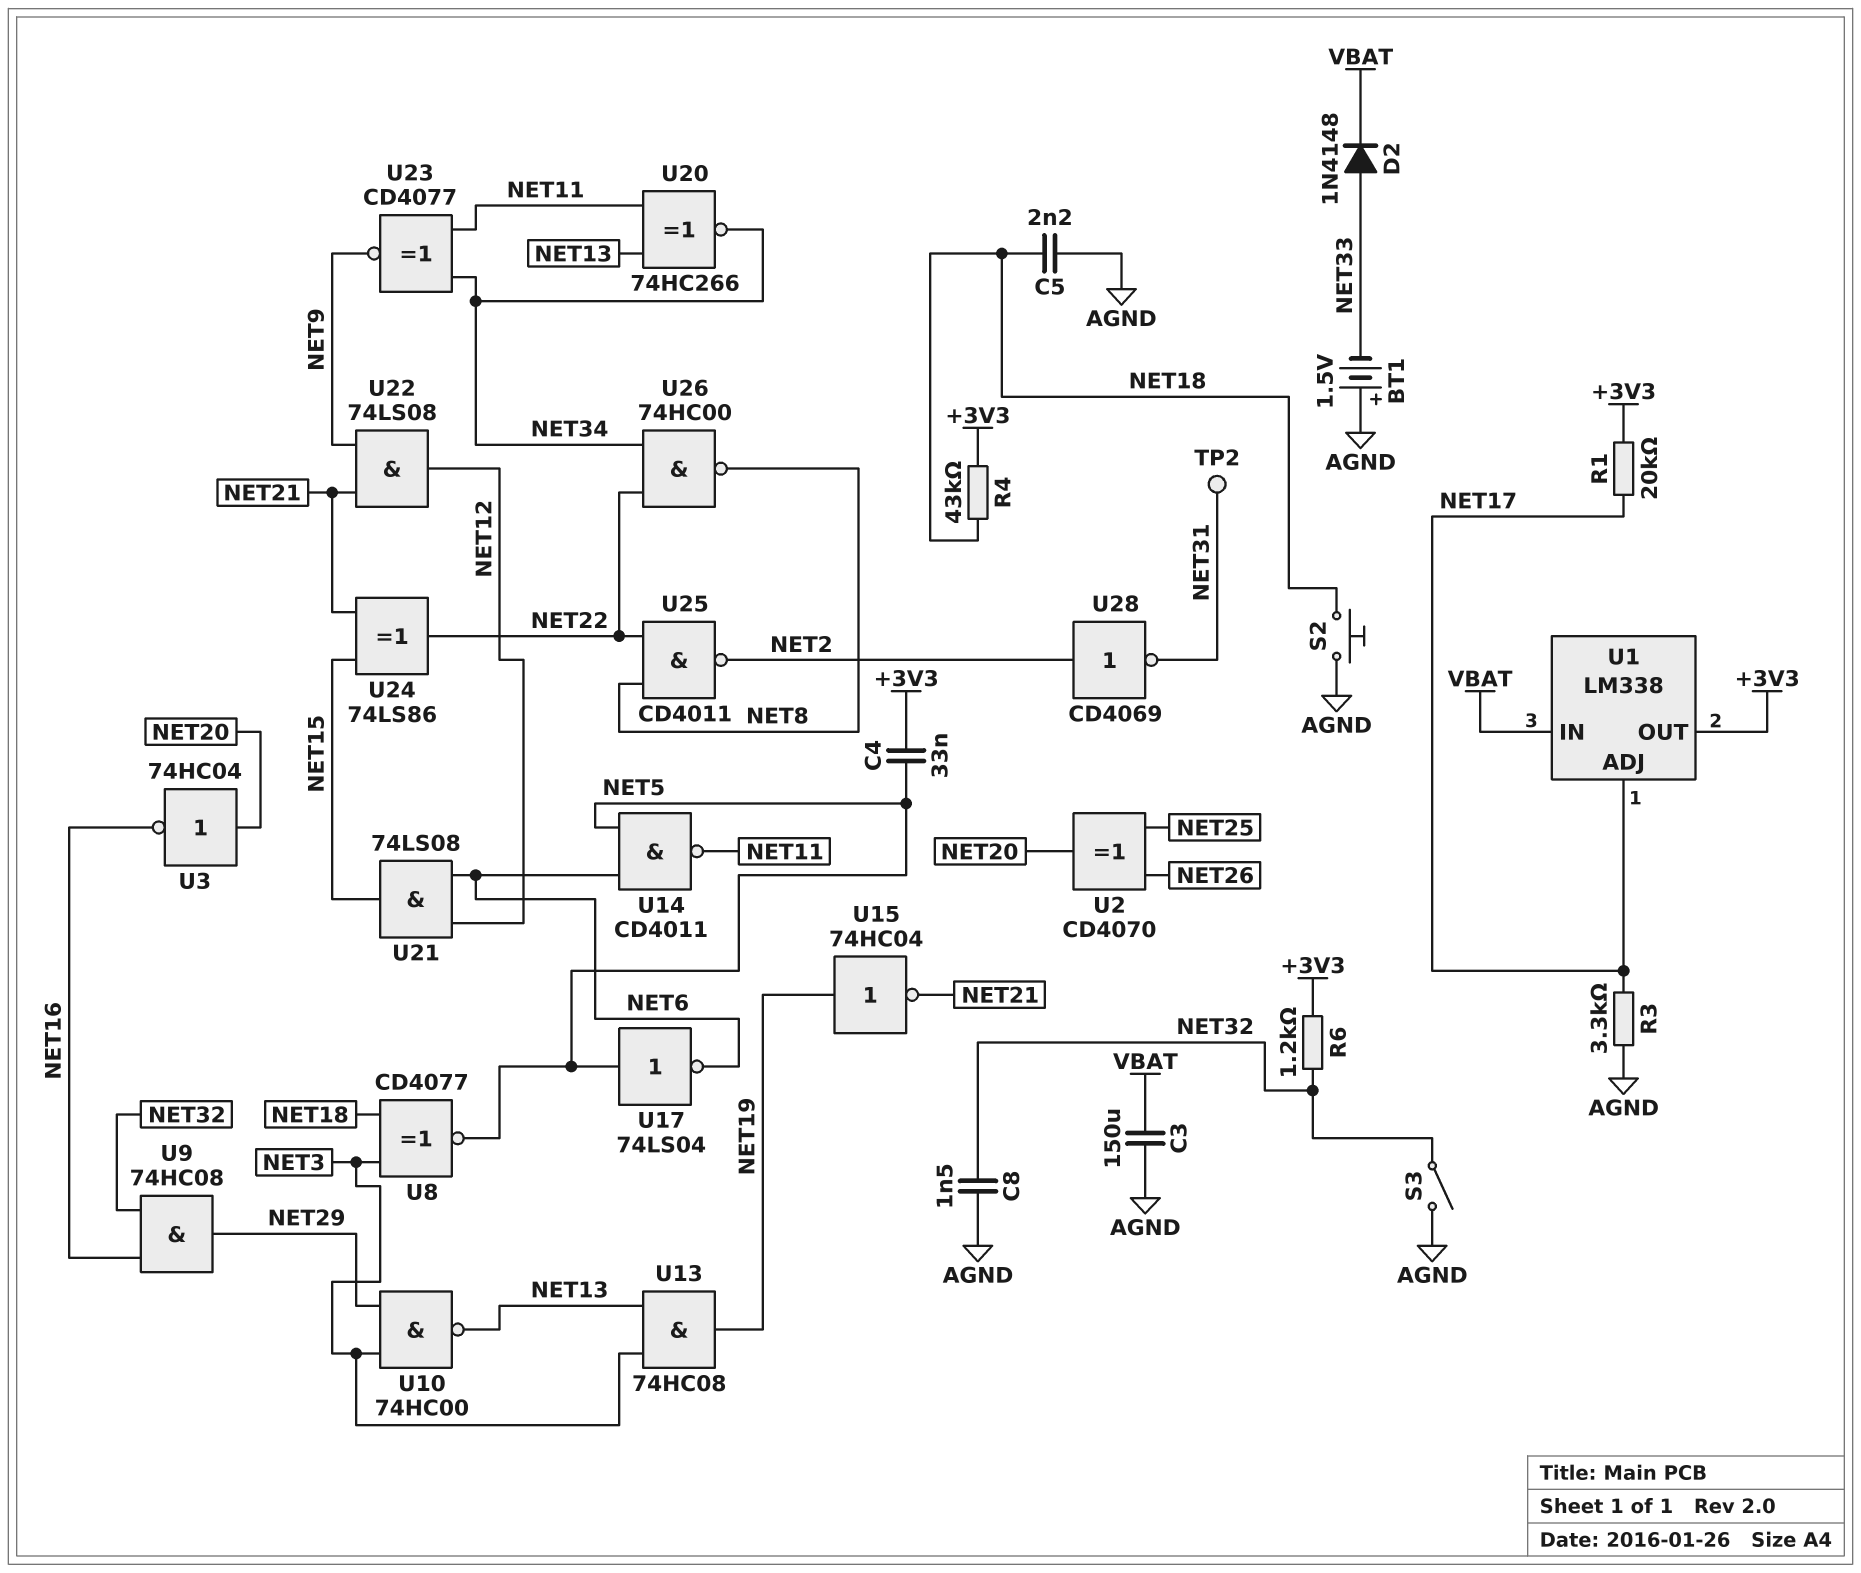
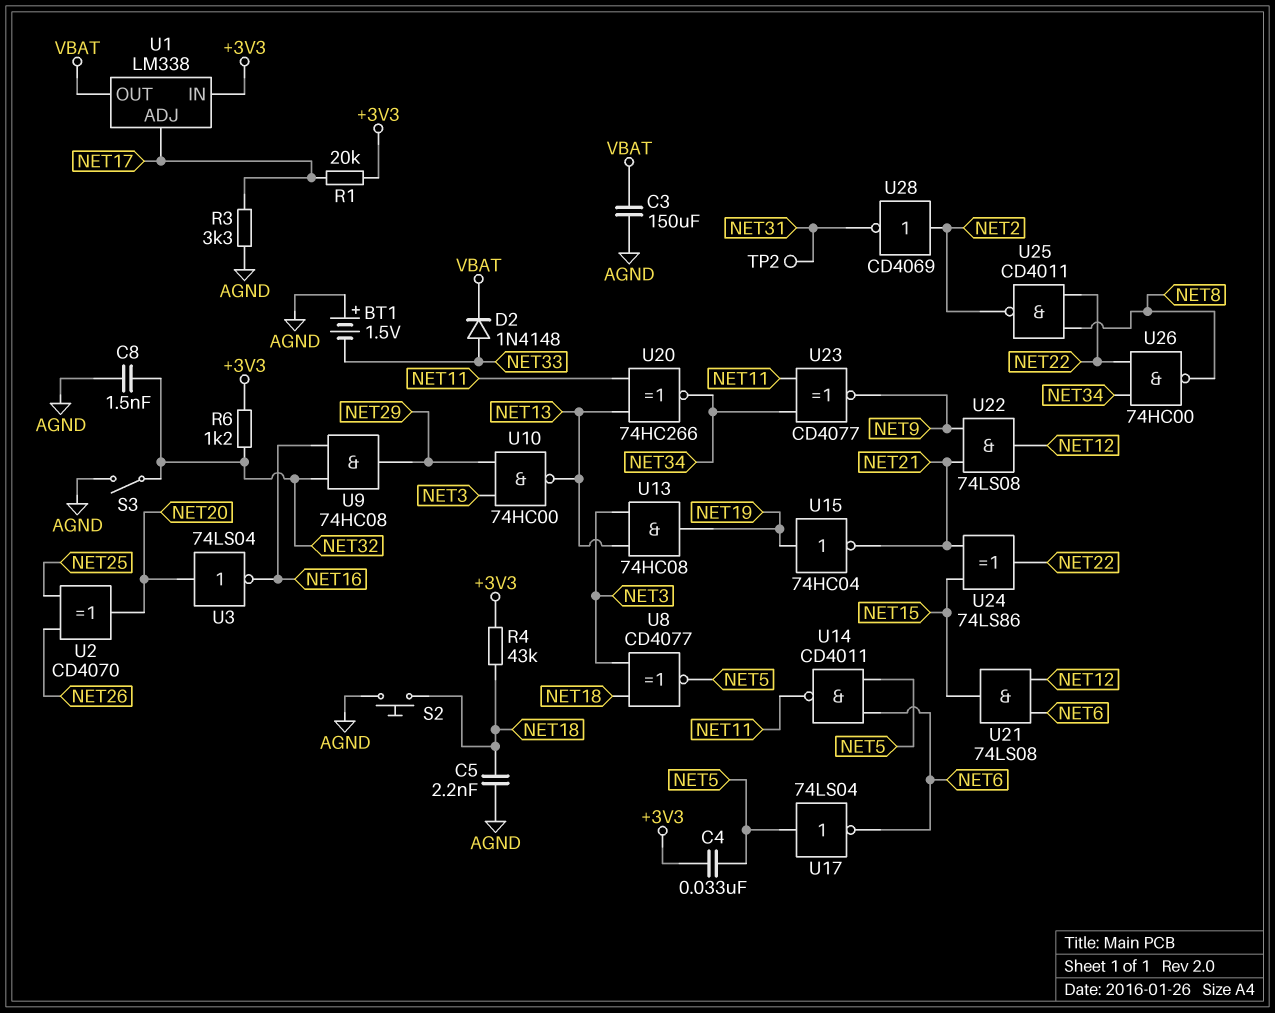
U1 pin IN: VBAT -> +3V3
U1 pin OUT: +3V3 -> VBAT
U3: NOT 74HC04 (in NET20, out NET16) -> NOT 74LS04 (in NET20, out NET16)

